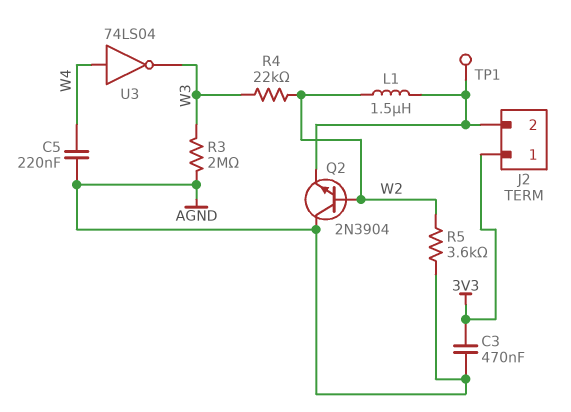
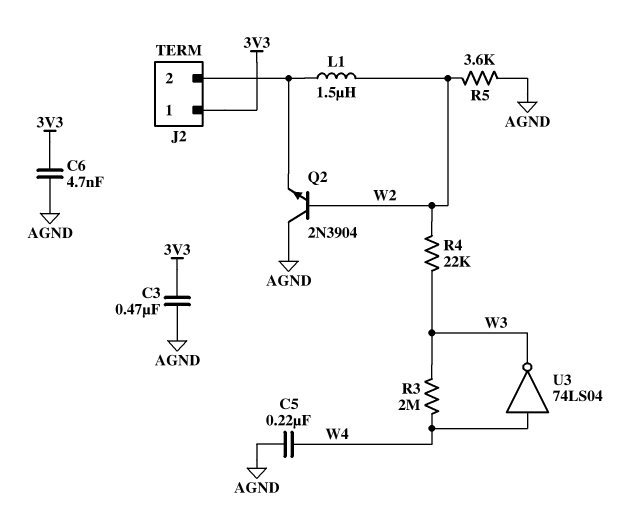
C6: none -> 4.7nF (3V3, AGND)
R3: 2M (AGND, W3) -> 2M (W3, W4)
TP1: test point (J2/2) -> none

